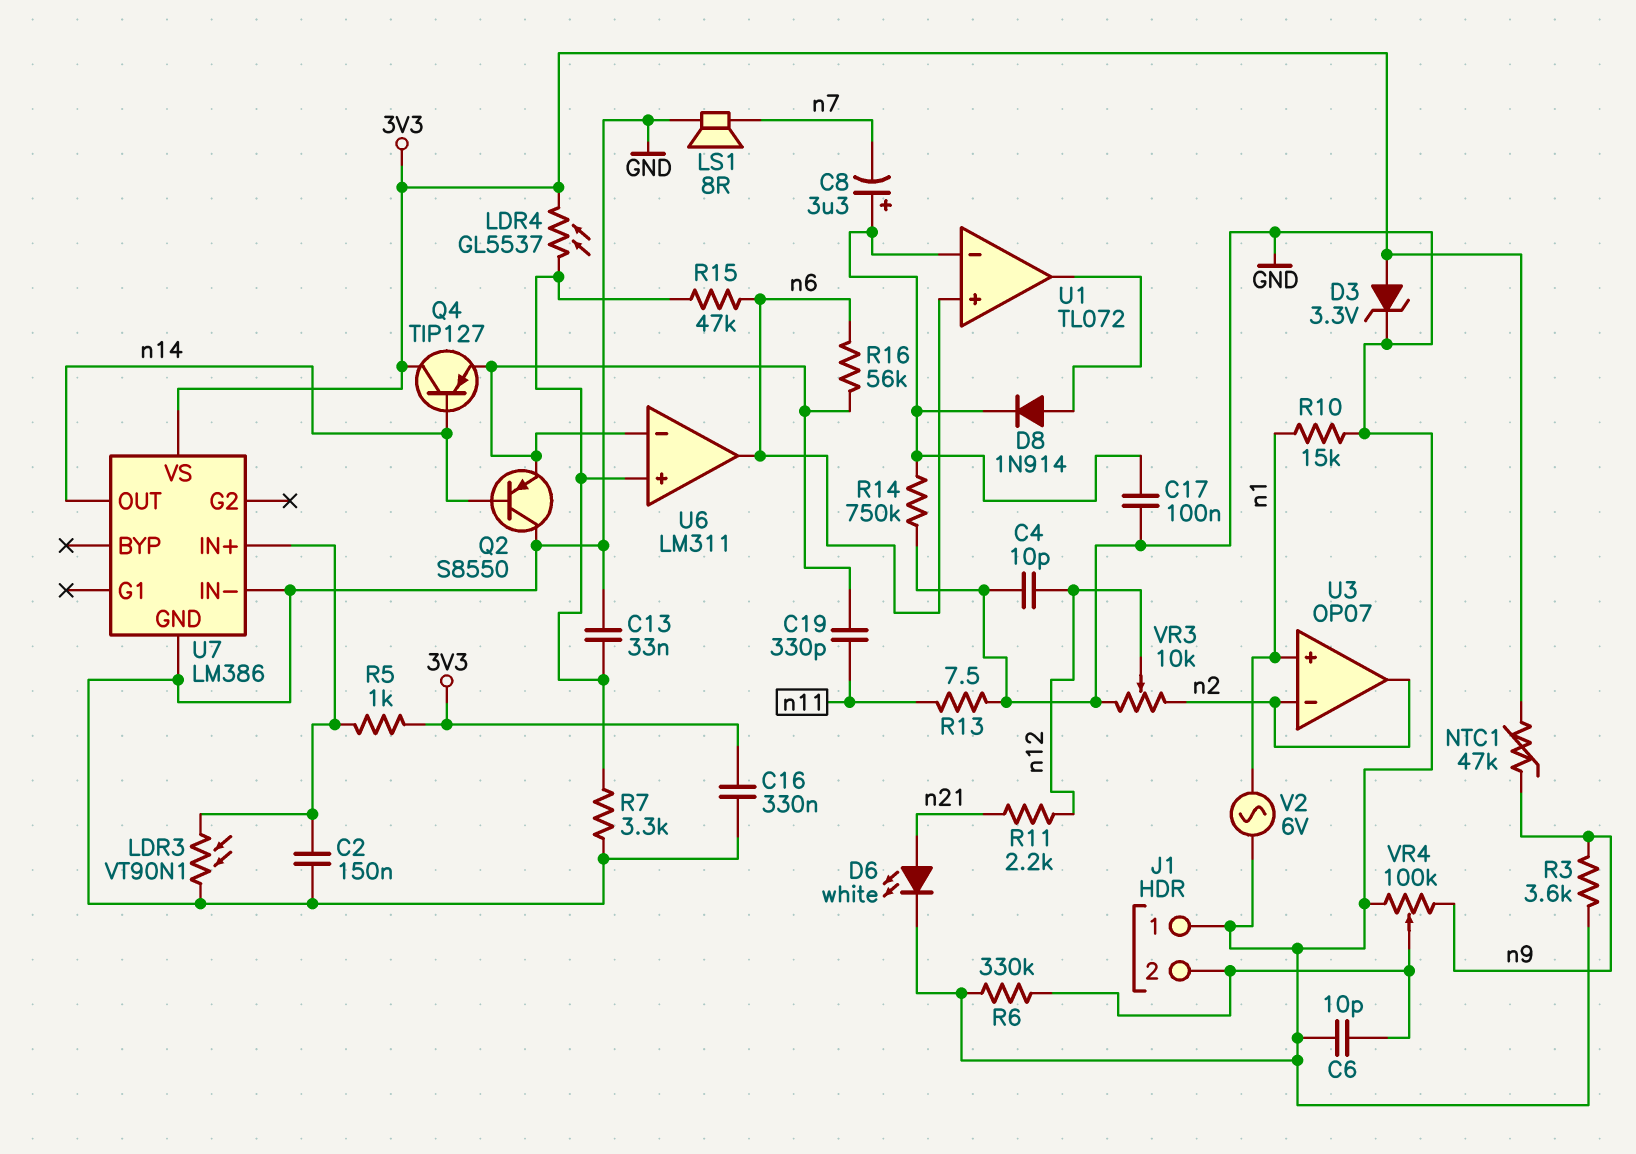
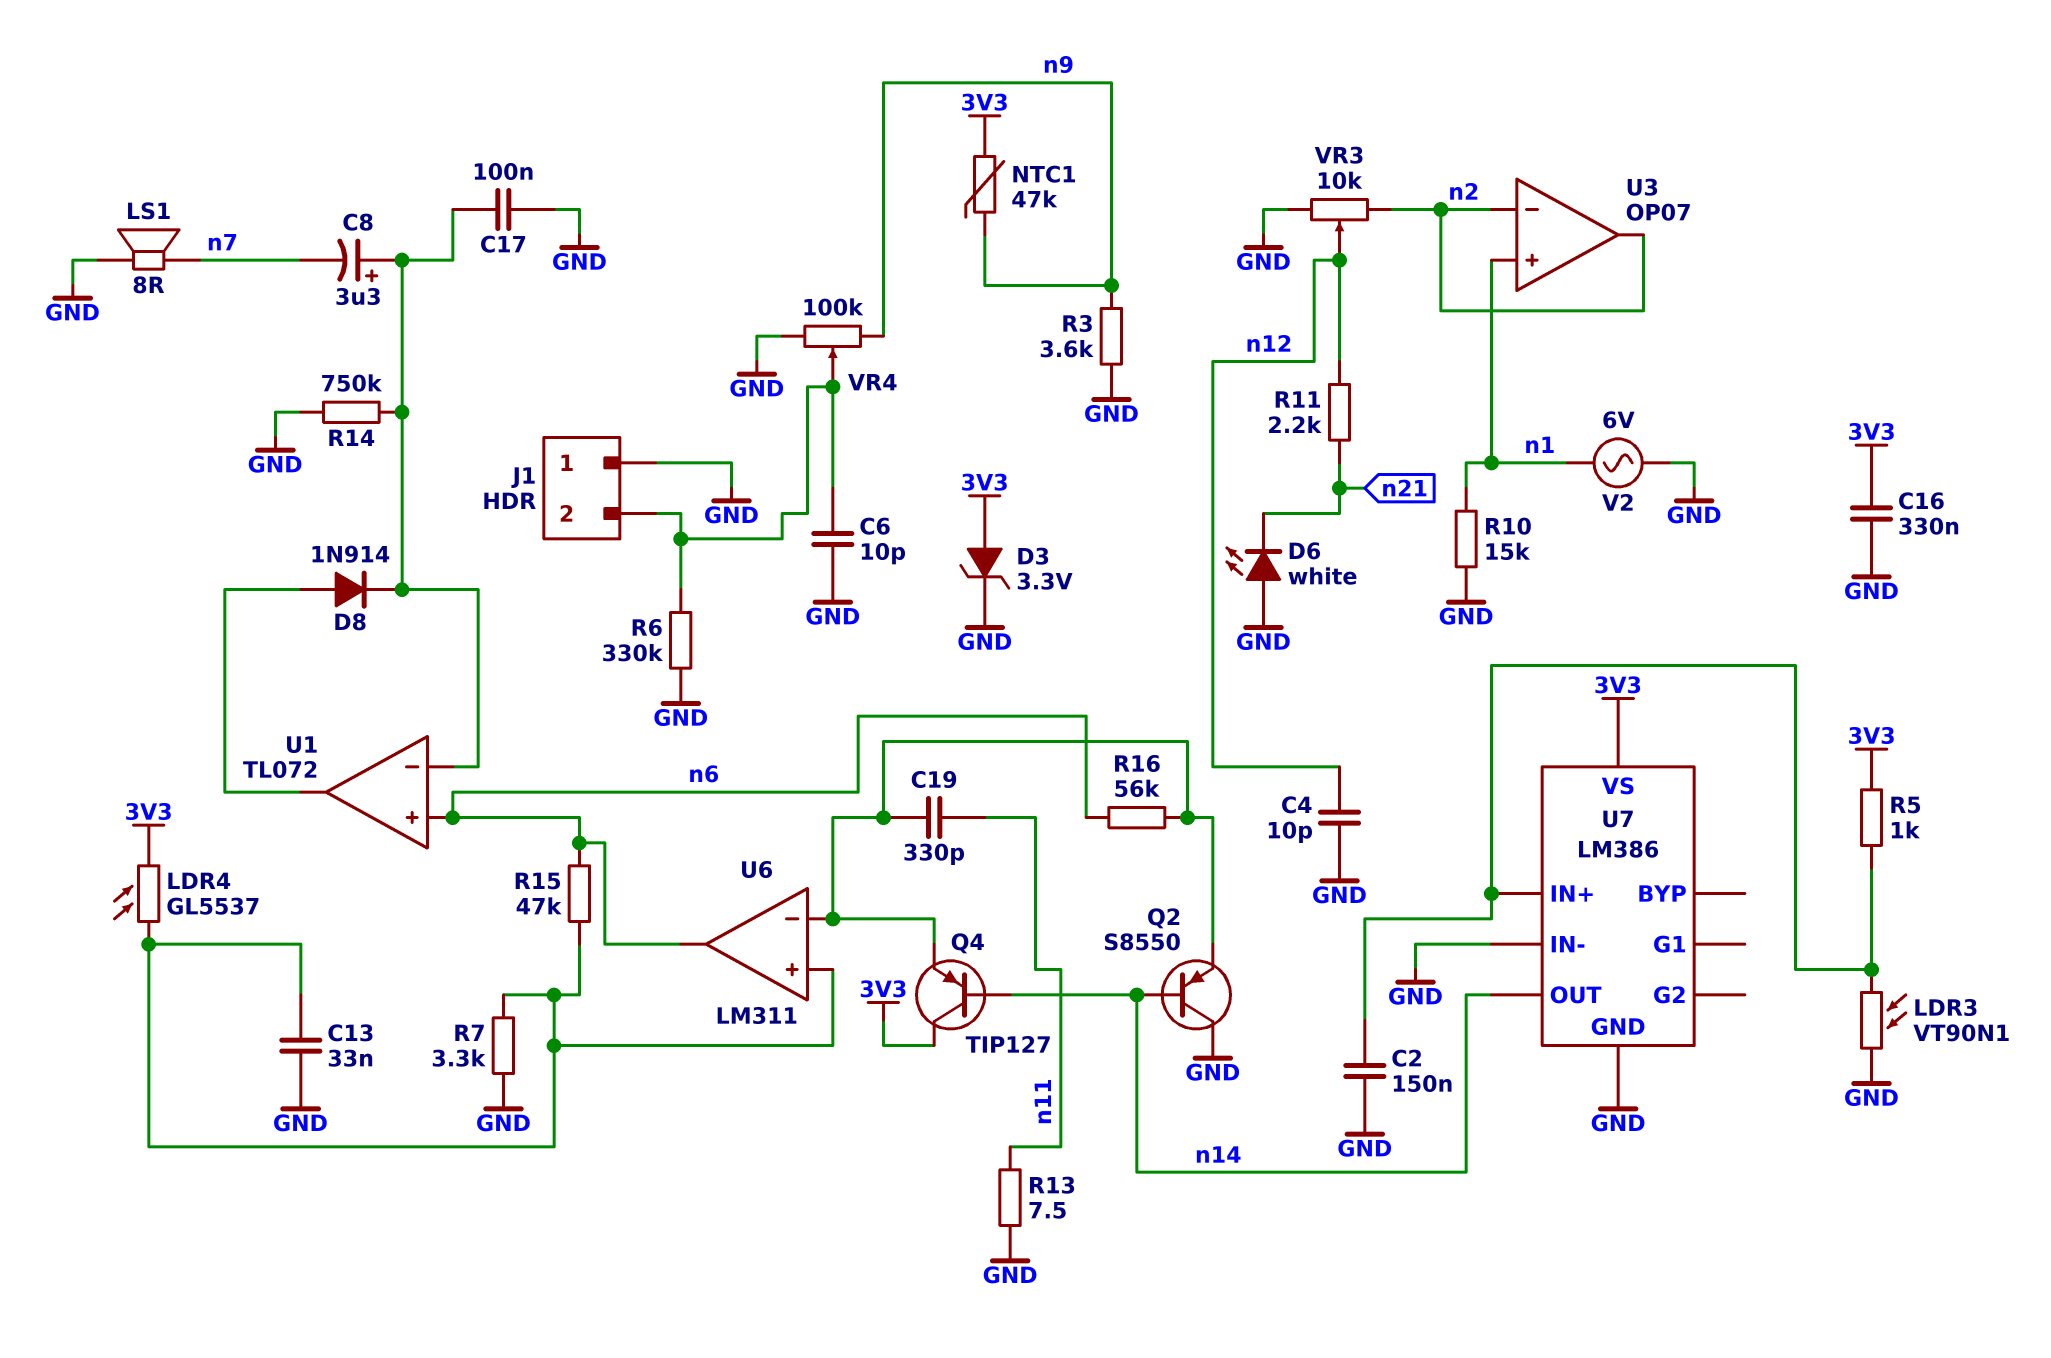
D6: LED white (A n21, K GND) -> LED white (A GND, K n21)

